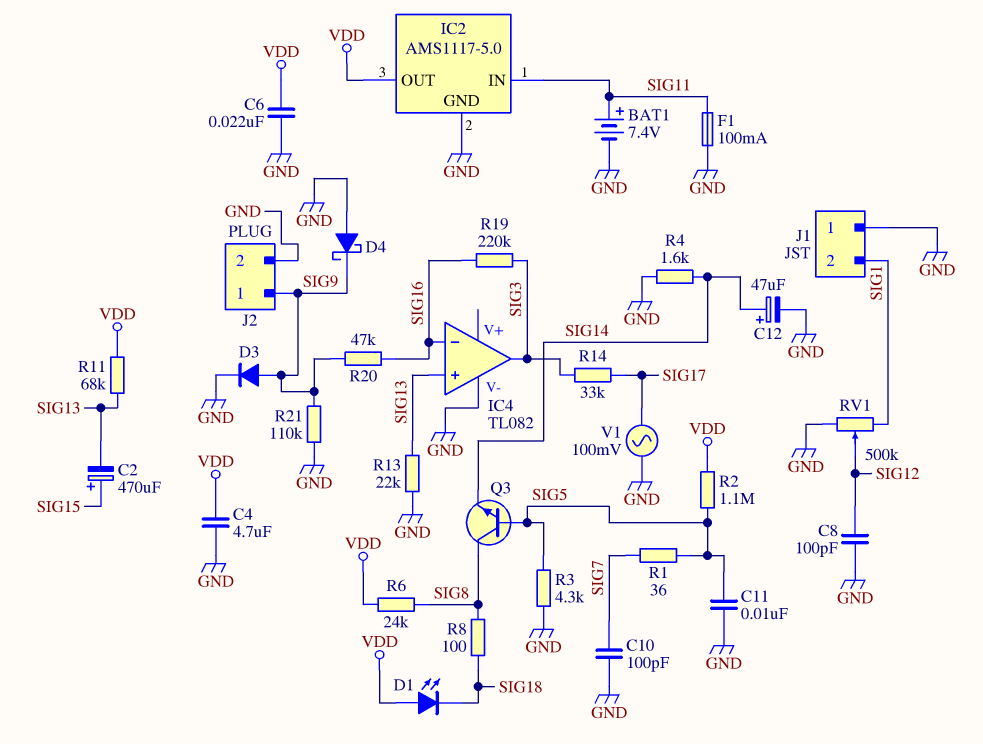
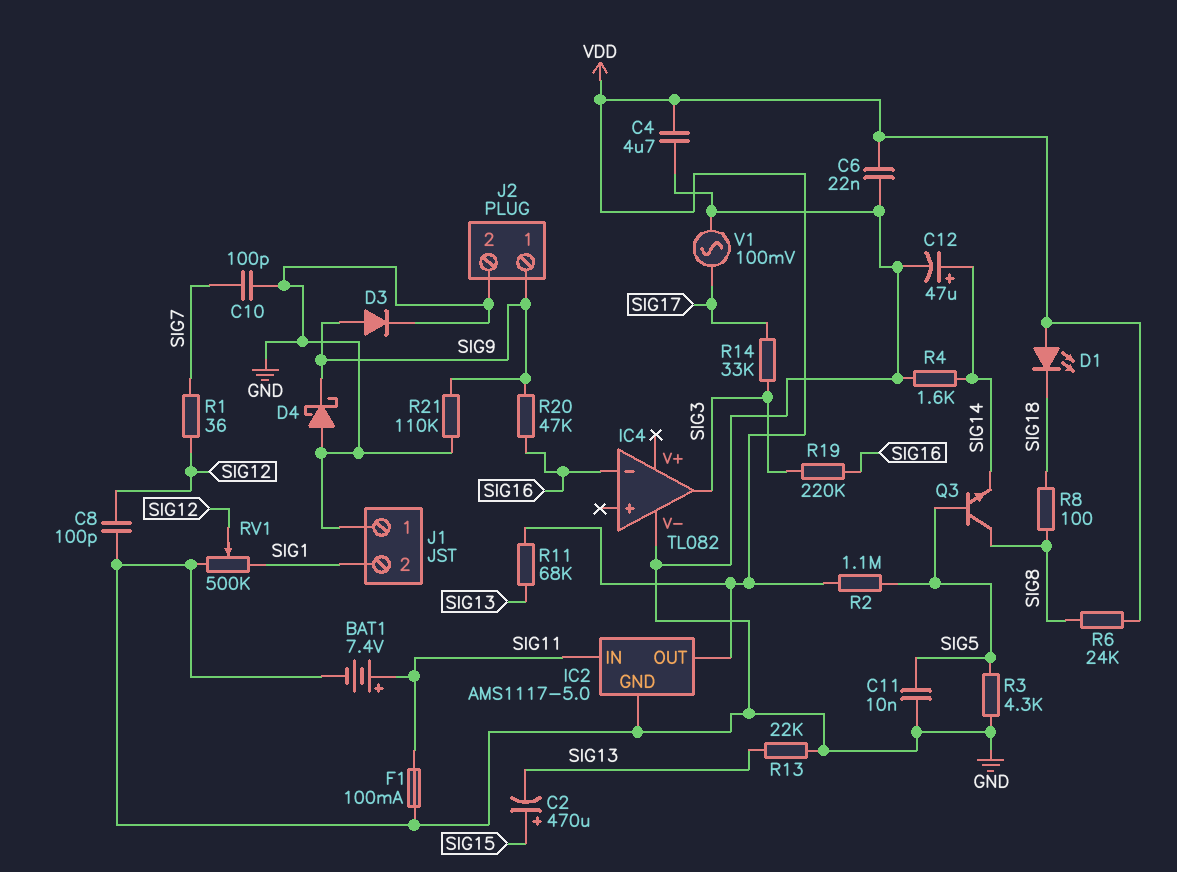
IC4 pin in+: SIG13 -> none
R1: 36 (SIG5, SIG7) -> 36 (SIG7, SIG12)

